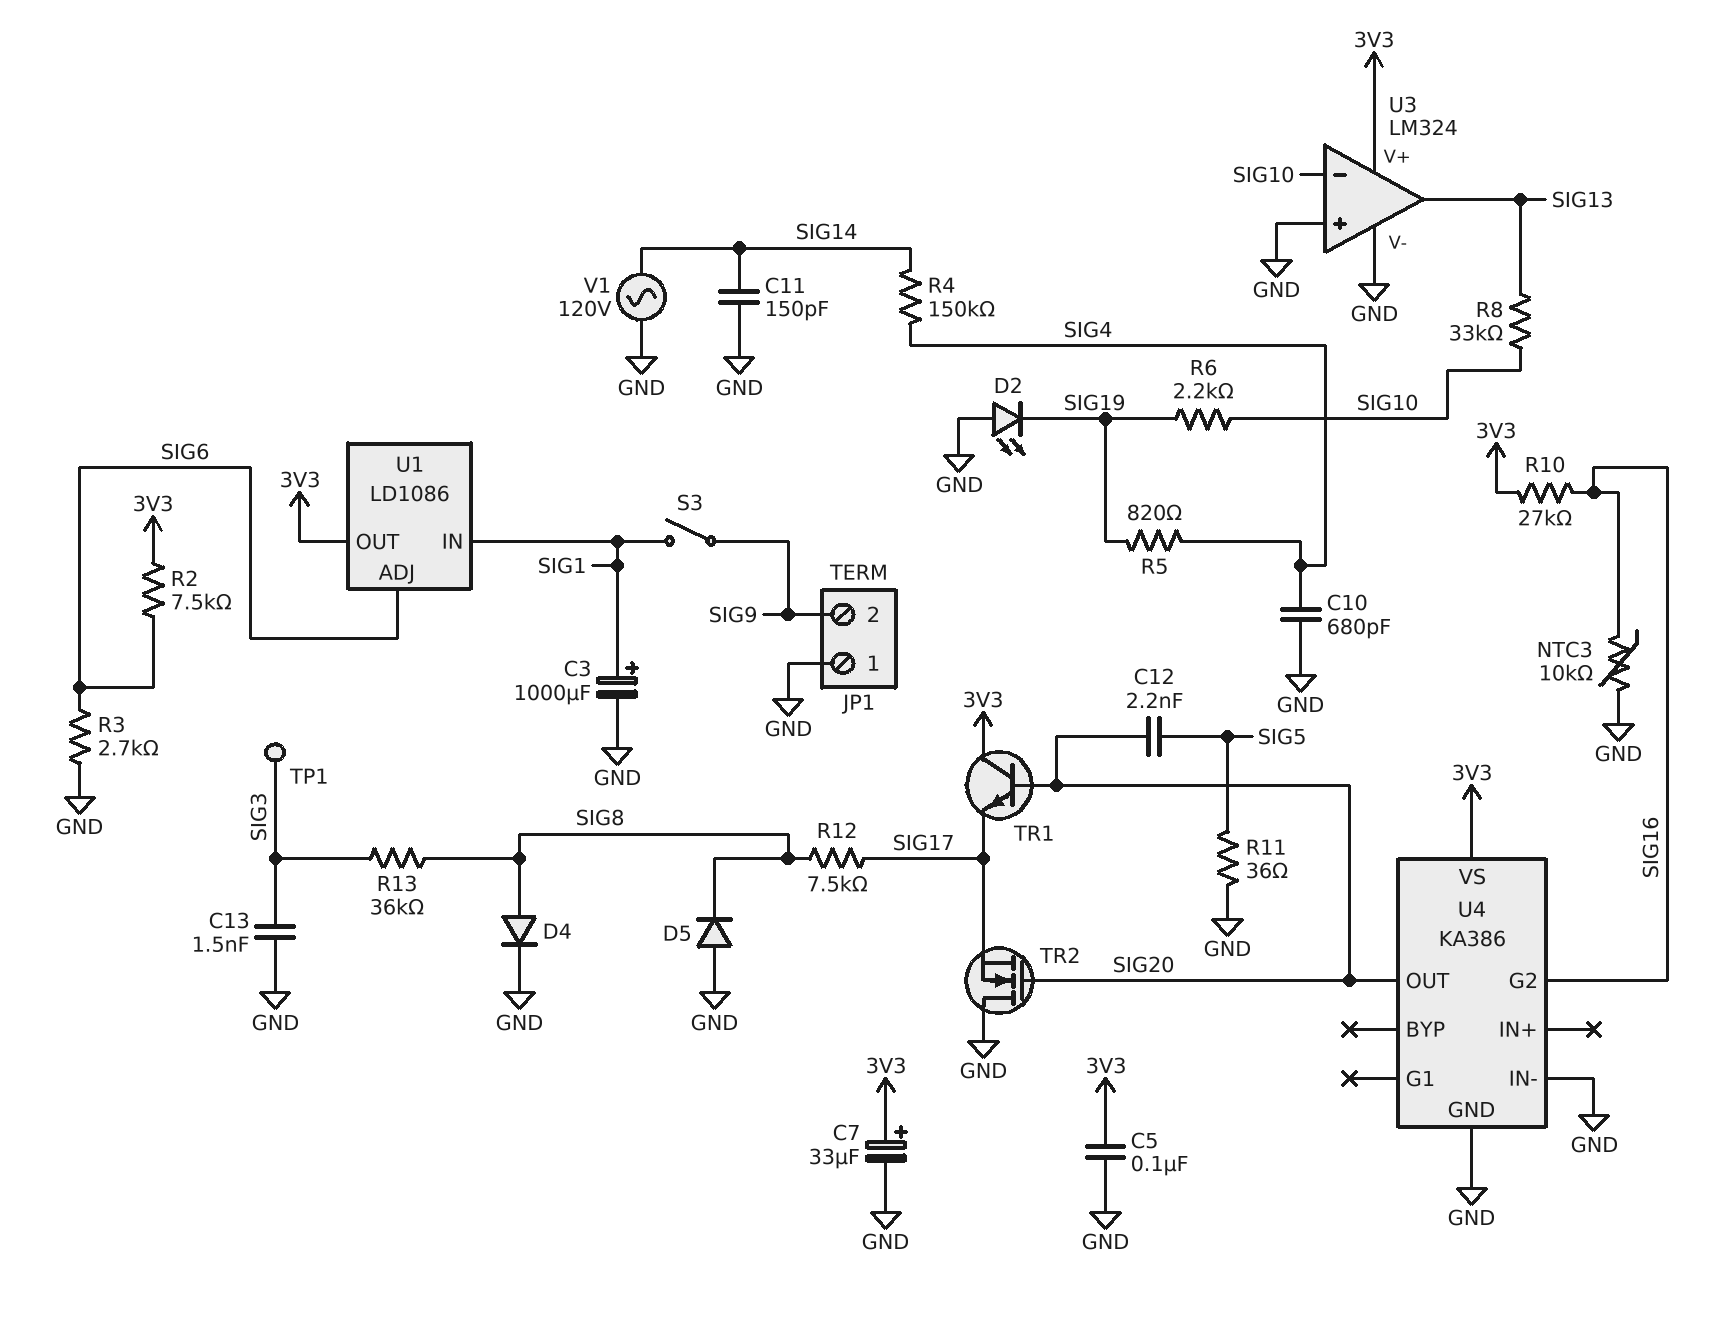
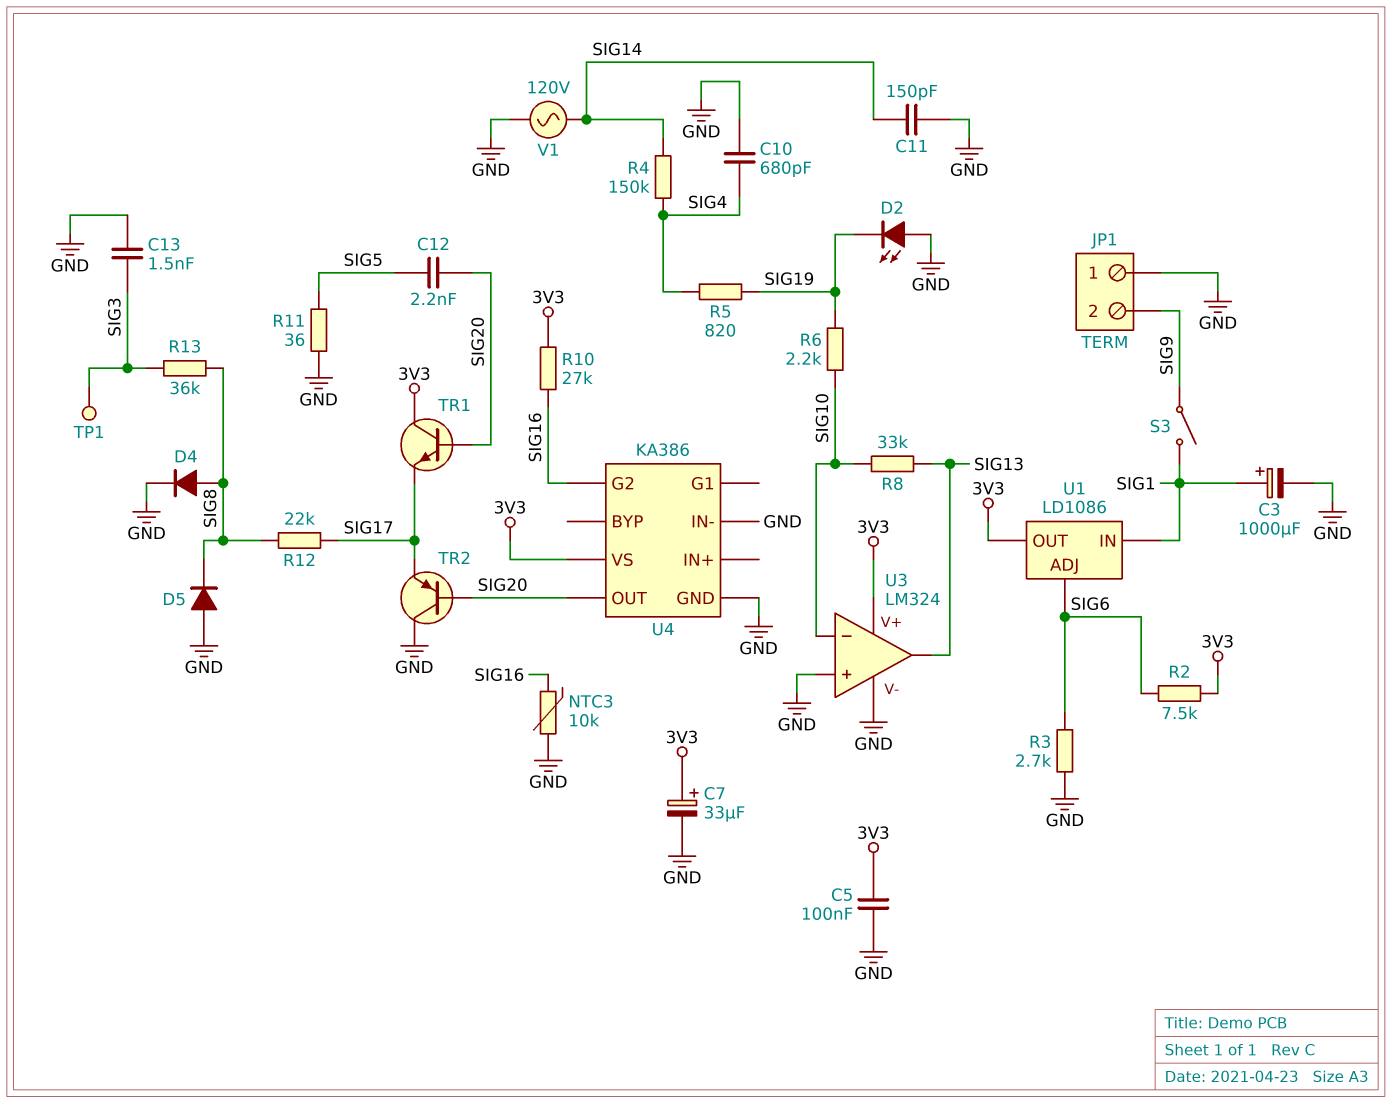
R12: 7.5k (SIG8, SIG17) -> 22k (SIG8, SIG17)
TR2: NMOS (G SIG20, D GND, S SIG17) -> PNP (B SIG20, C GND, E SIG17)

